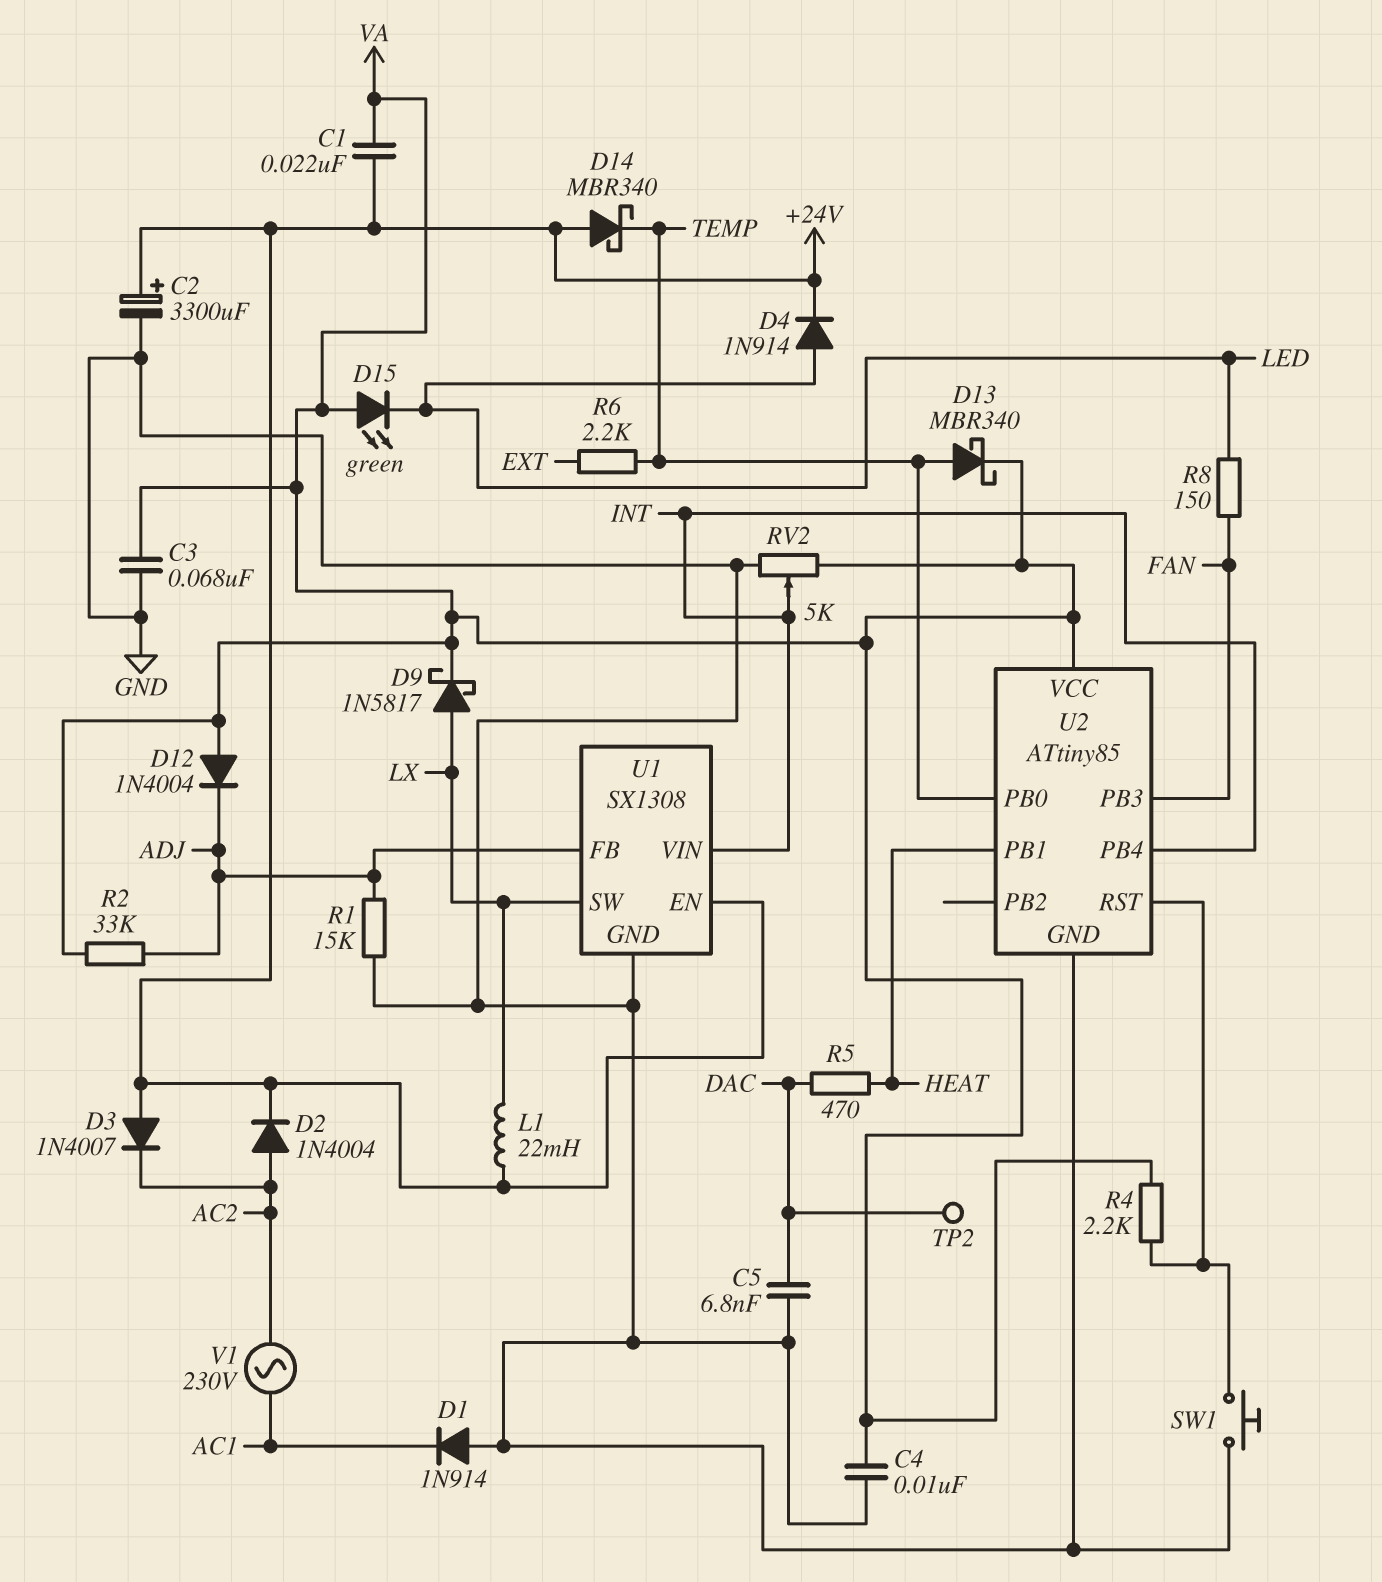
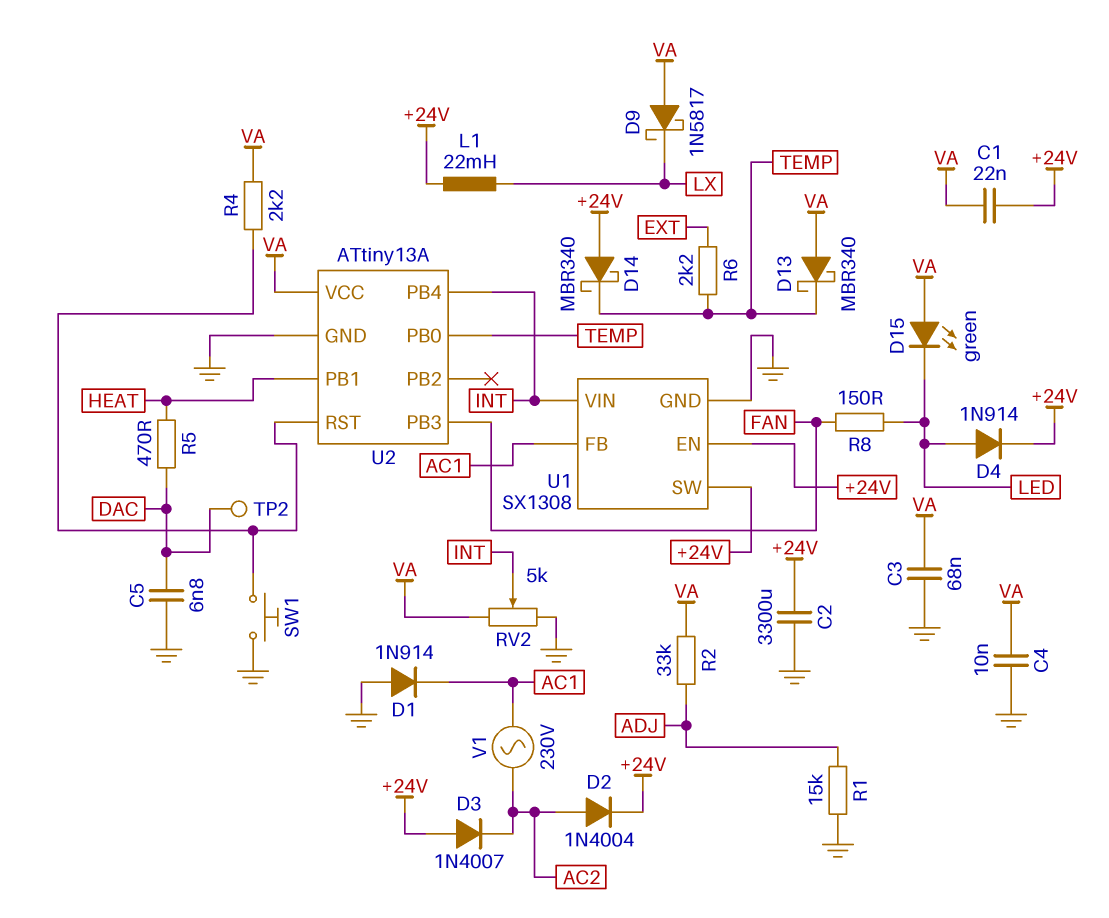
C2: 3300uF (plus +24V, minus GND) -> 3300uF (+24V, GND)
D9: schottky 1N5817 (A LX, K VA) -> schottky 1N5817 (A VA, K LX)
D12: diode 1N4004 (A VA, K ADJ) -> none
D13: schottky MBR340 (A TEMP, K VA) -> schottky MBR340 (A VA, K TEMP)
U1 pin FB: ADJ -> AC1
U1 pin SW: LX -> +24V
U2: ATtiny85 -> ATtiny13A

